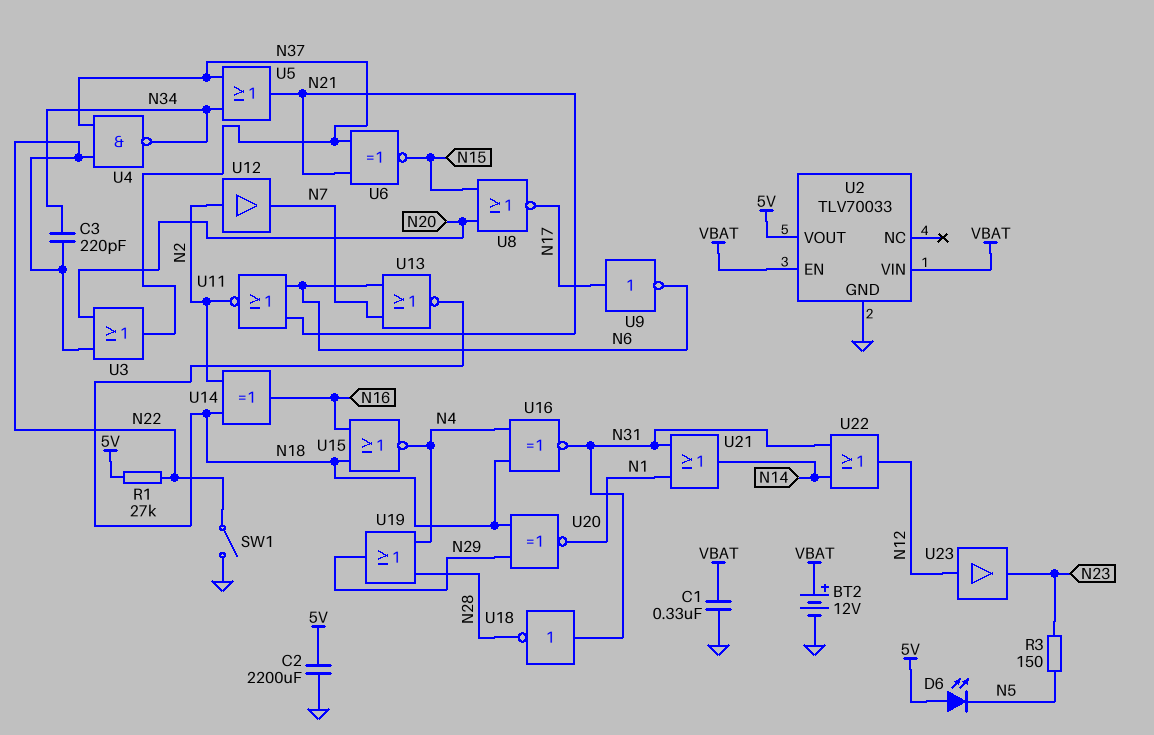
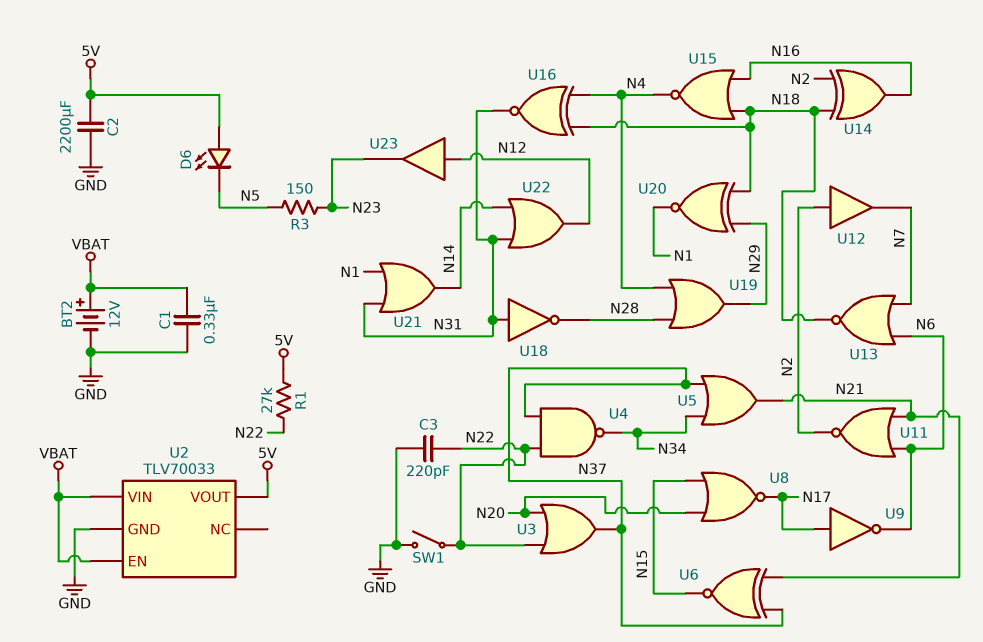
C3: 220pF (N22, N34) -> 220pF (GND, N22)

